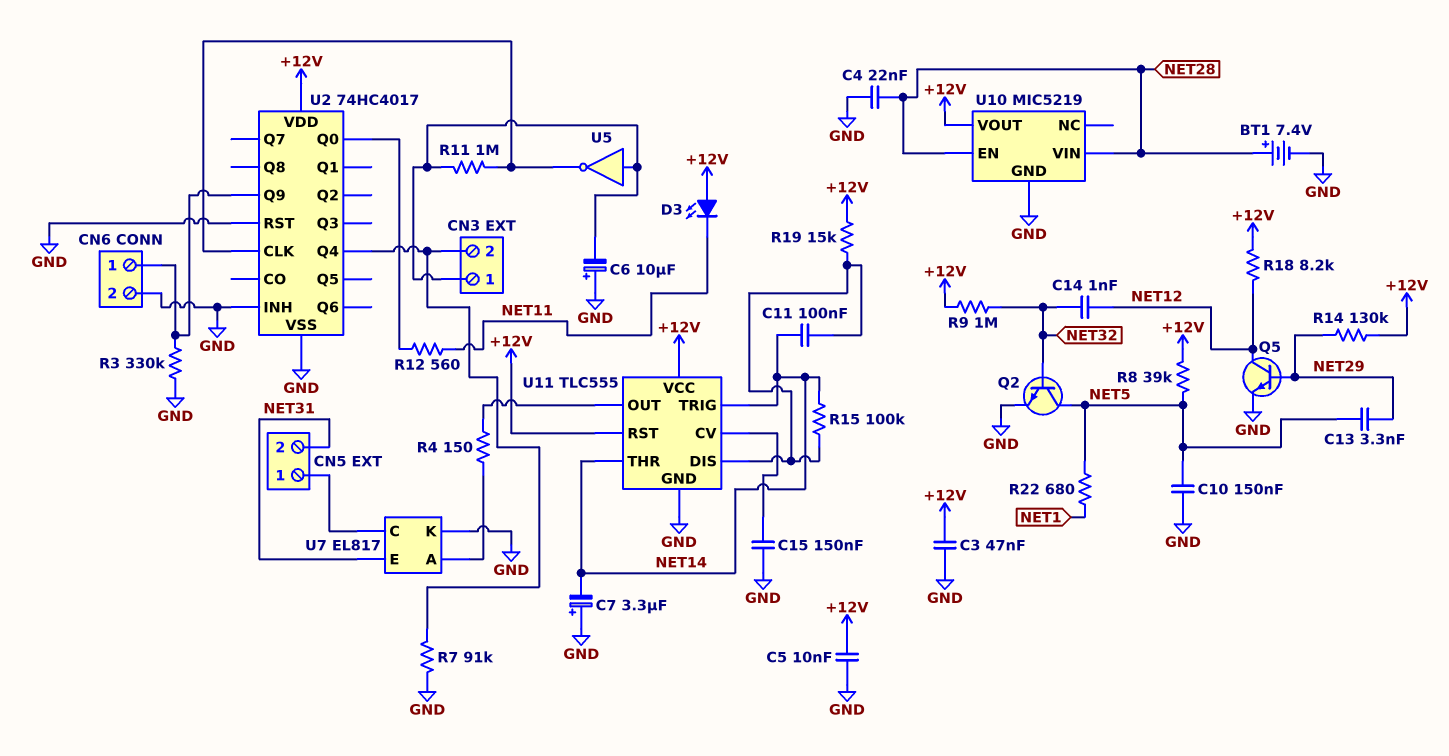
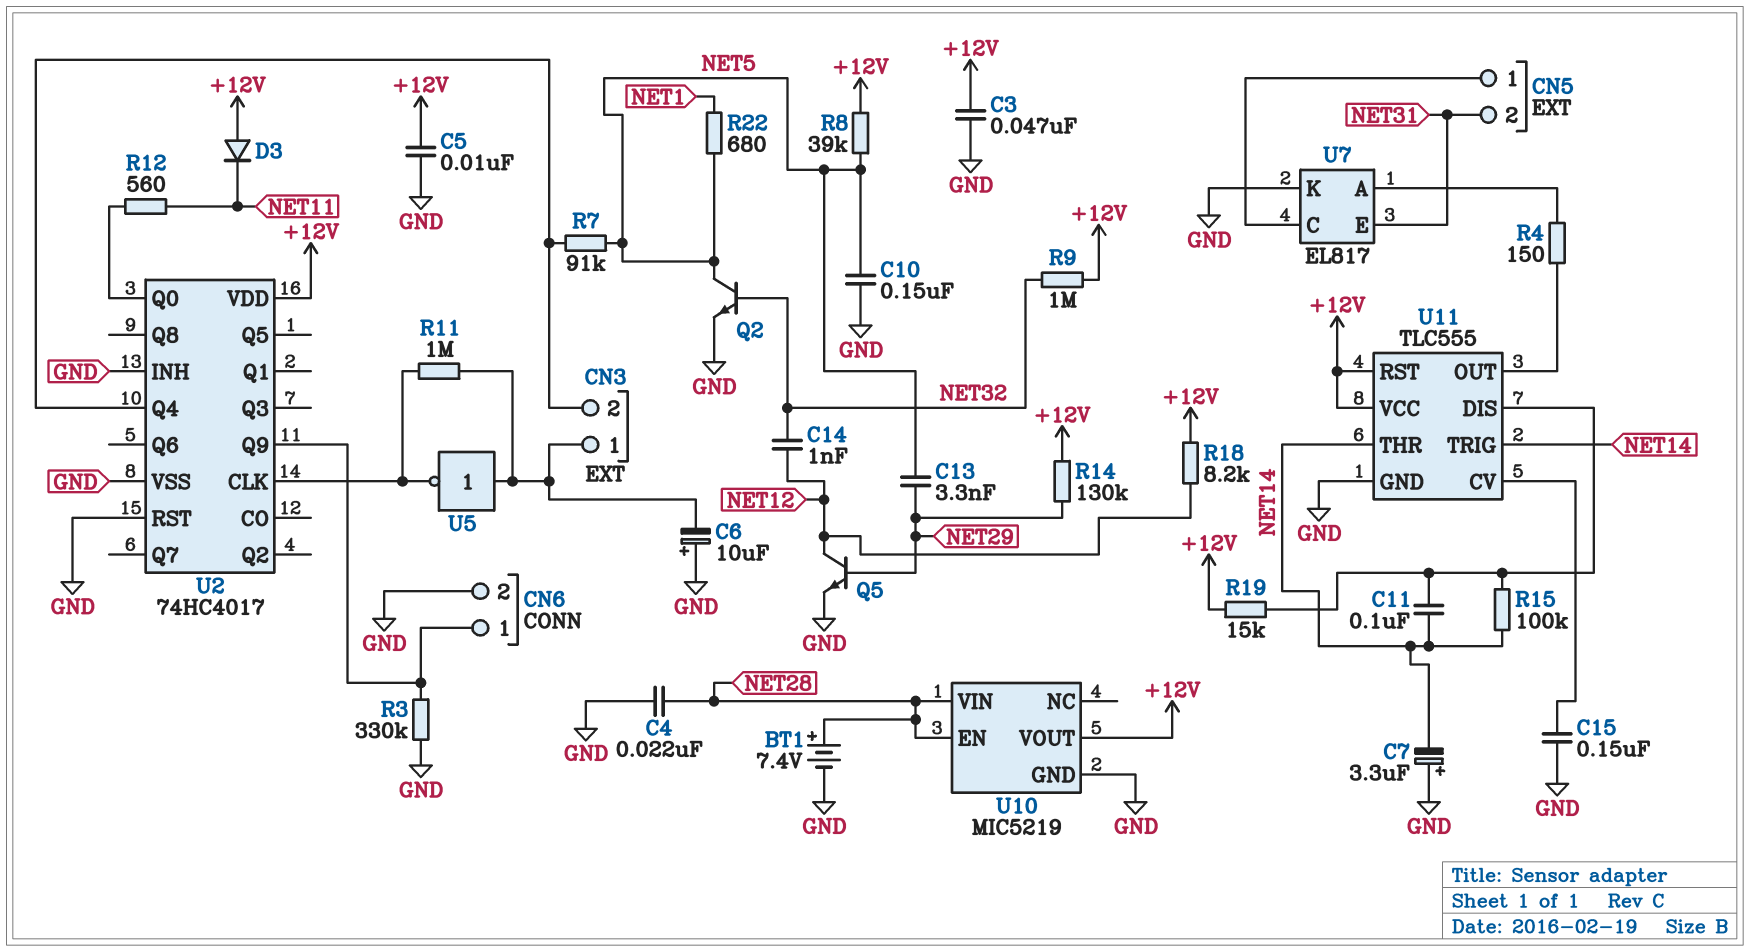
D3: LED (A +12V, K NET11) -> diode (A +12V, K NET11)
R7: 91k (CN3/2, GND) -> 91k (CN3/2, NET5)

